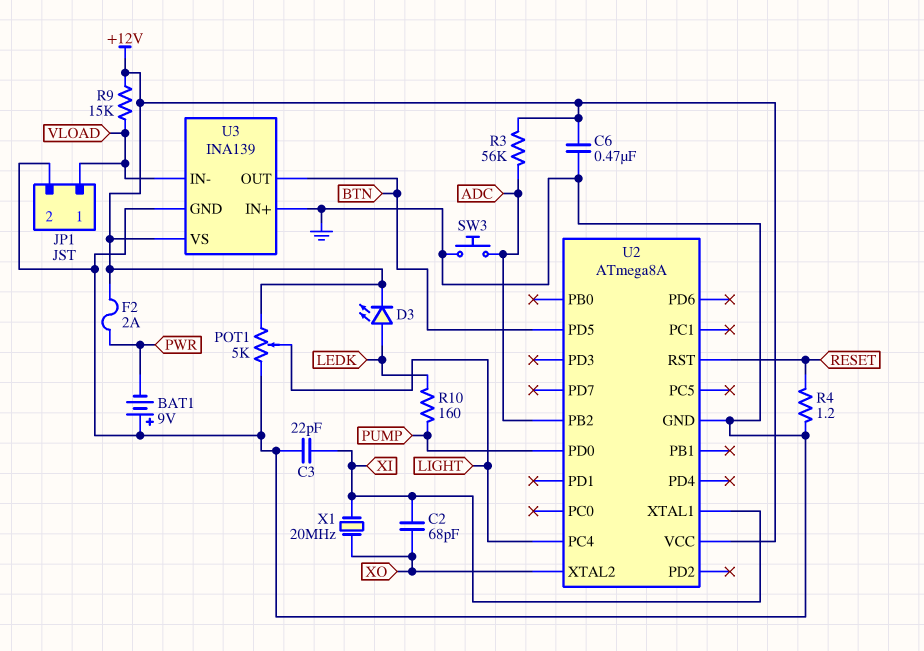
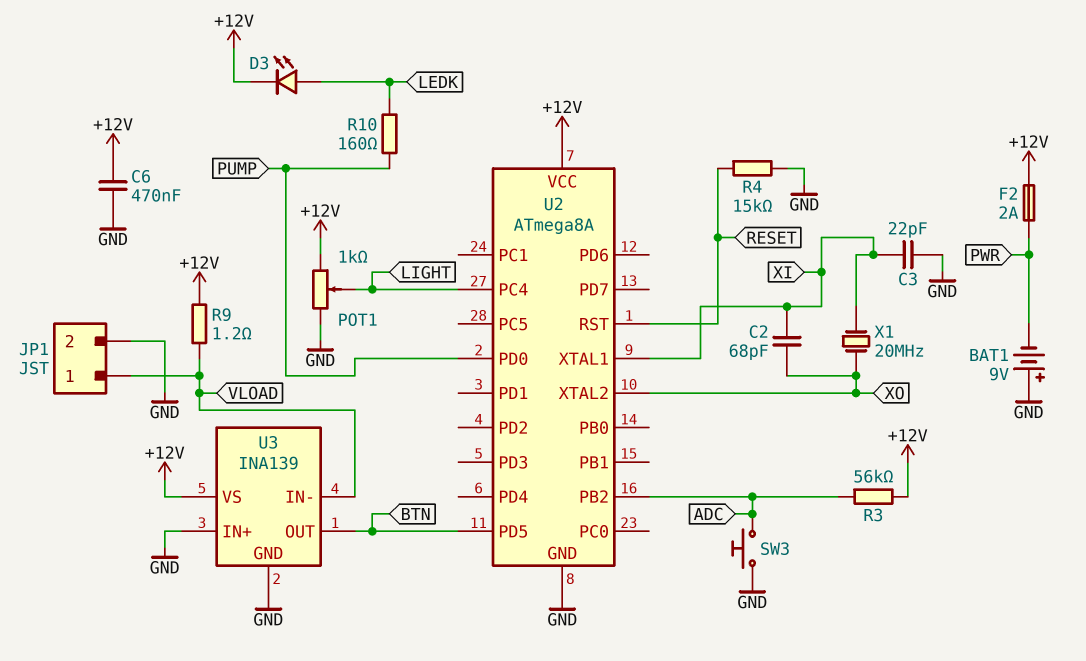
POT1: 5k (+12V, GND, wiper LIGHT) -> 1k (+12V, GND, wiper LIGHT)
R4: 1.2 (GND, RESET) -> 15k (GND, RESET)
R9: 15k (+12V, VLOAD) -> 1.2 (+12V, VLOAD)

